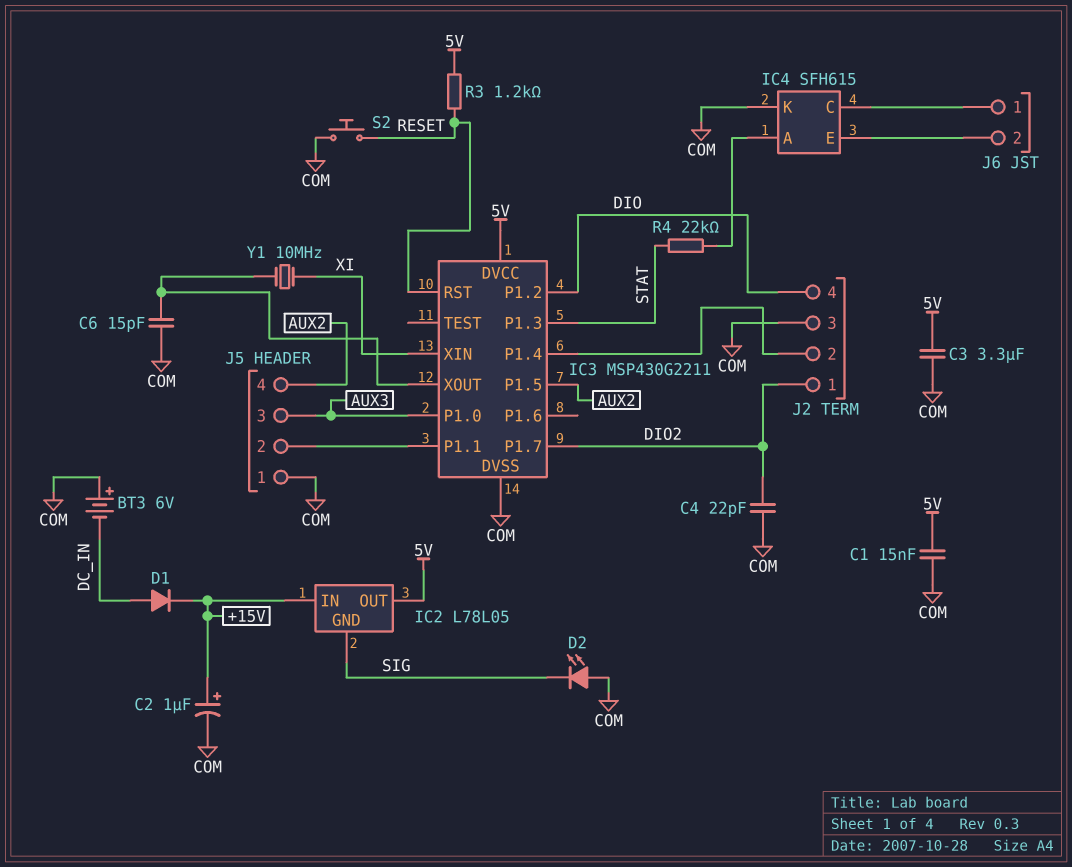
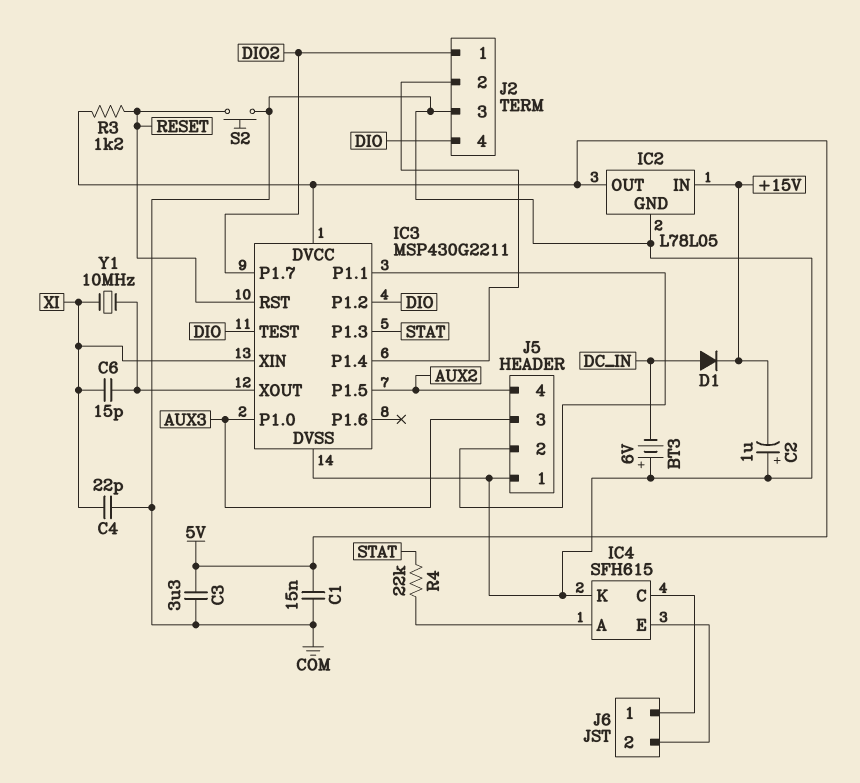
C2: 1uF (plus +15V, minus COM) -> 1uF (plus COM, minus +15V)
C4: 22pF (COM, DIO2) -> 22pF (COM, XI)
C6: 15pF (COM, IC3/XOUT) -> 15pF (IC3/XOUT, XI)
D2: LED (A COM, K SIG) -> none
IC2 pin GND: SIG -> COM
IC3 pin TEST: none -> DIO

